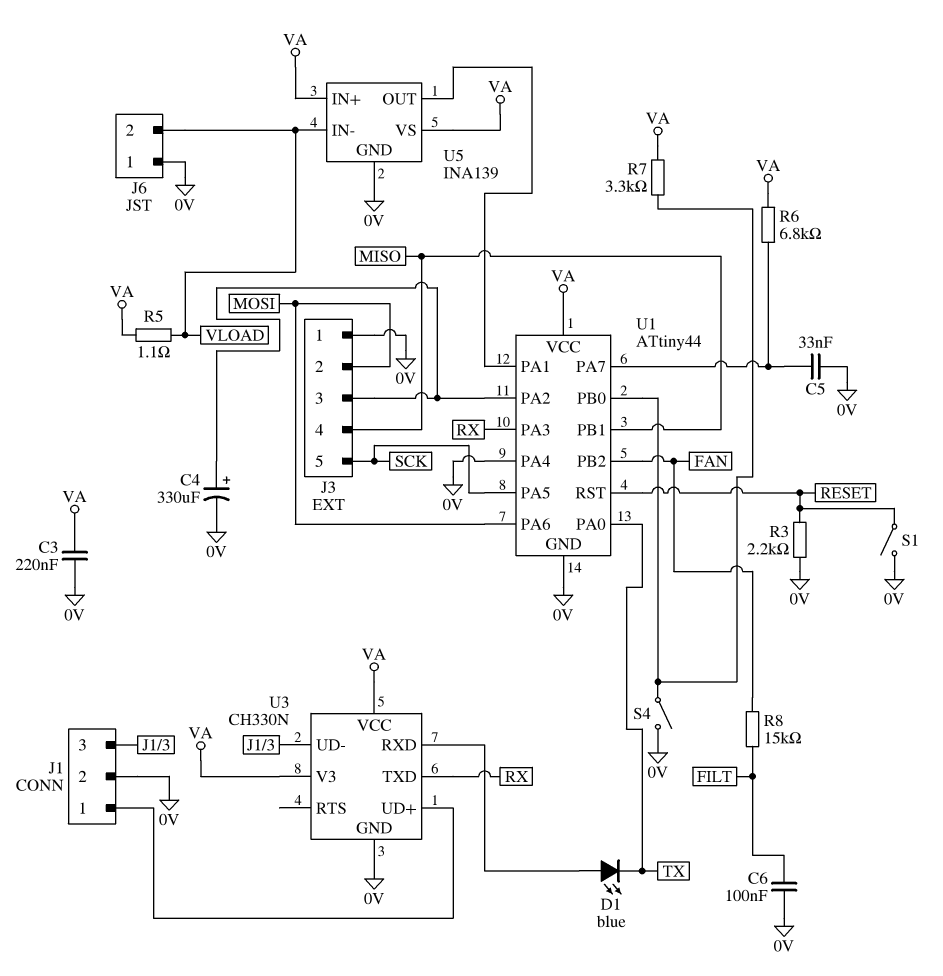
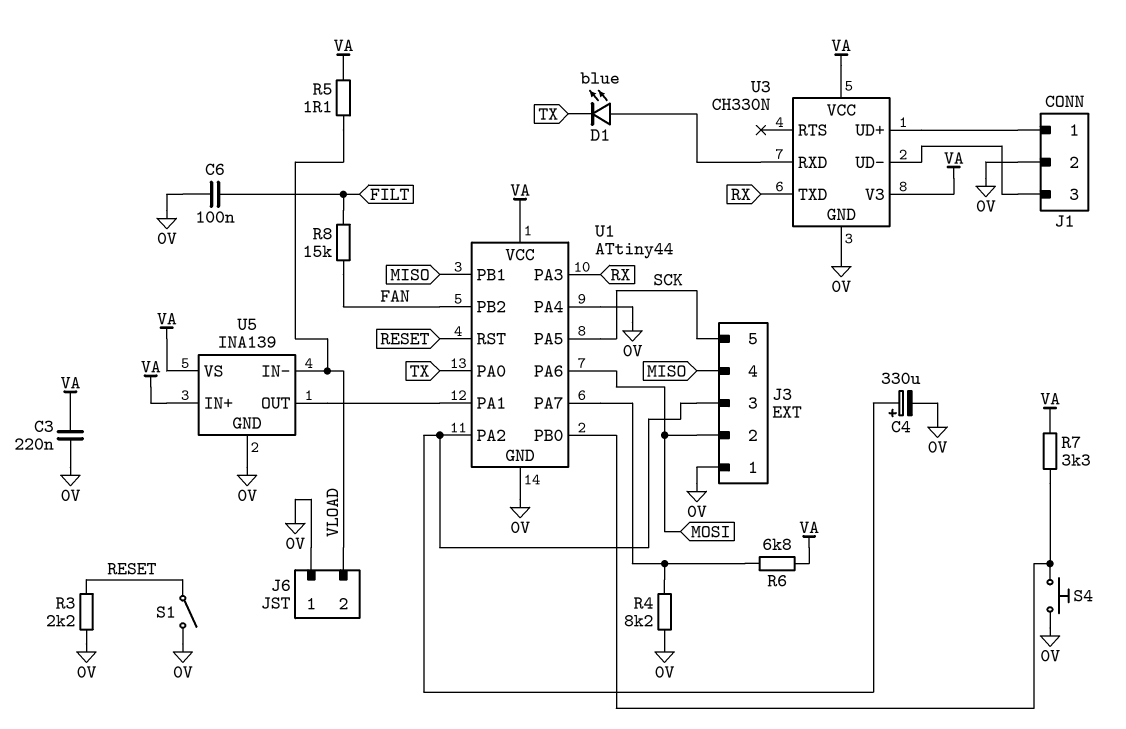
C5: 33nF (0V, U1/PA7) -> none
R4: none -> 8.2k (0V, U1/PA7)
S4: switch (0V, U1/PB0) -> button (0V, U1/PB0)

